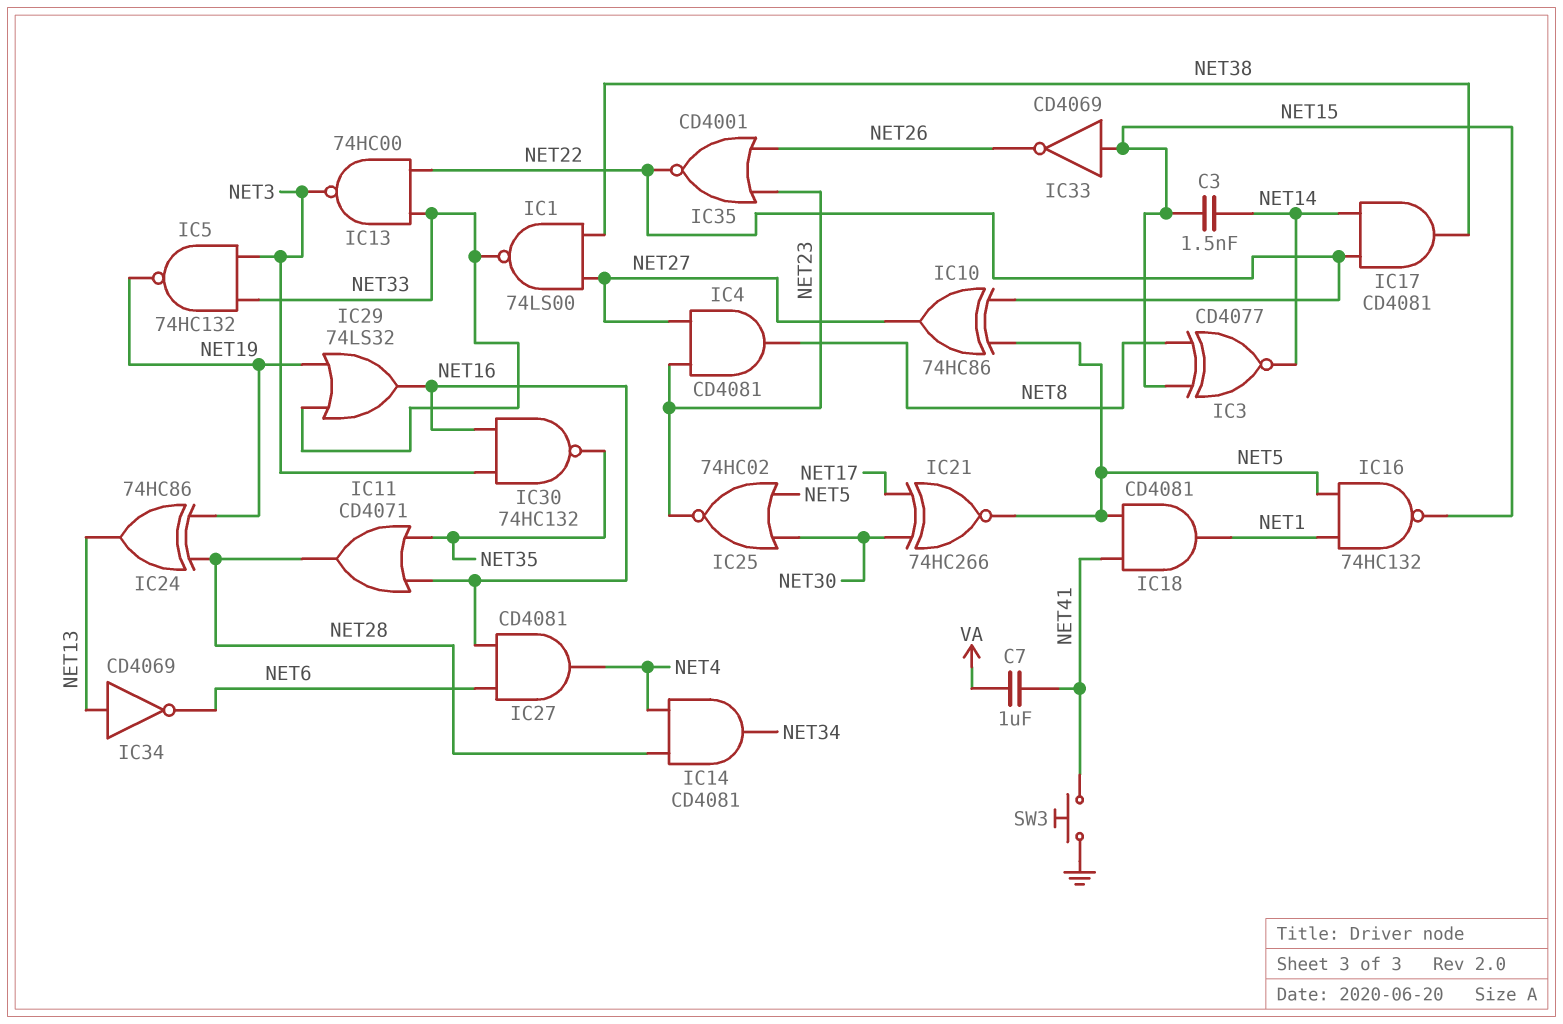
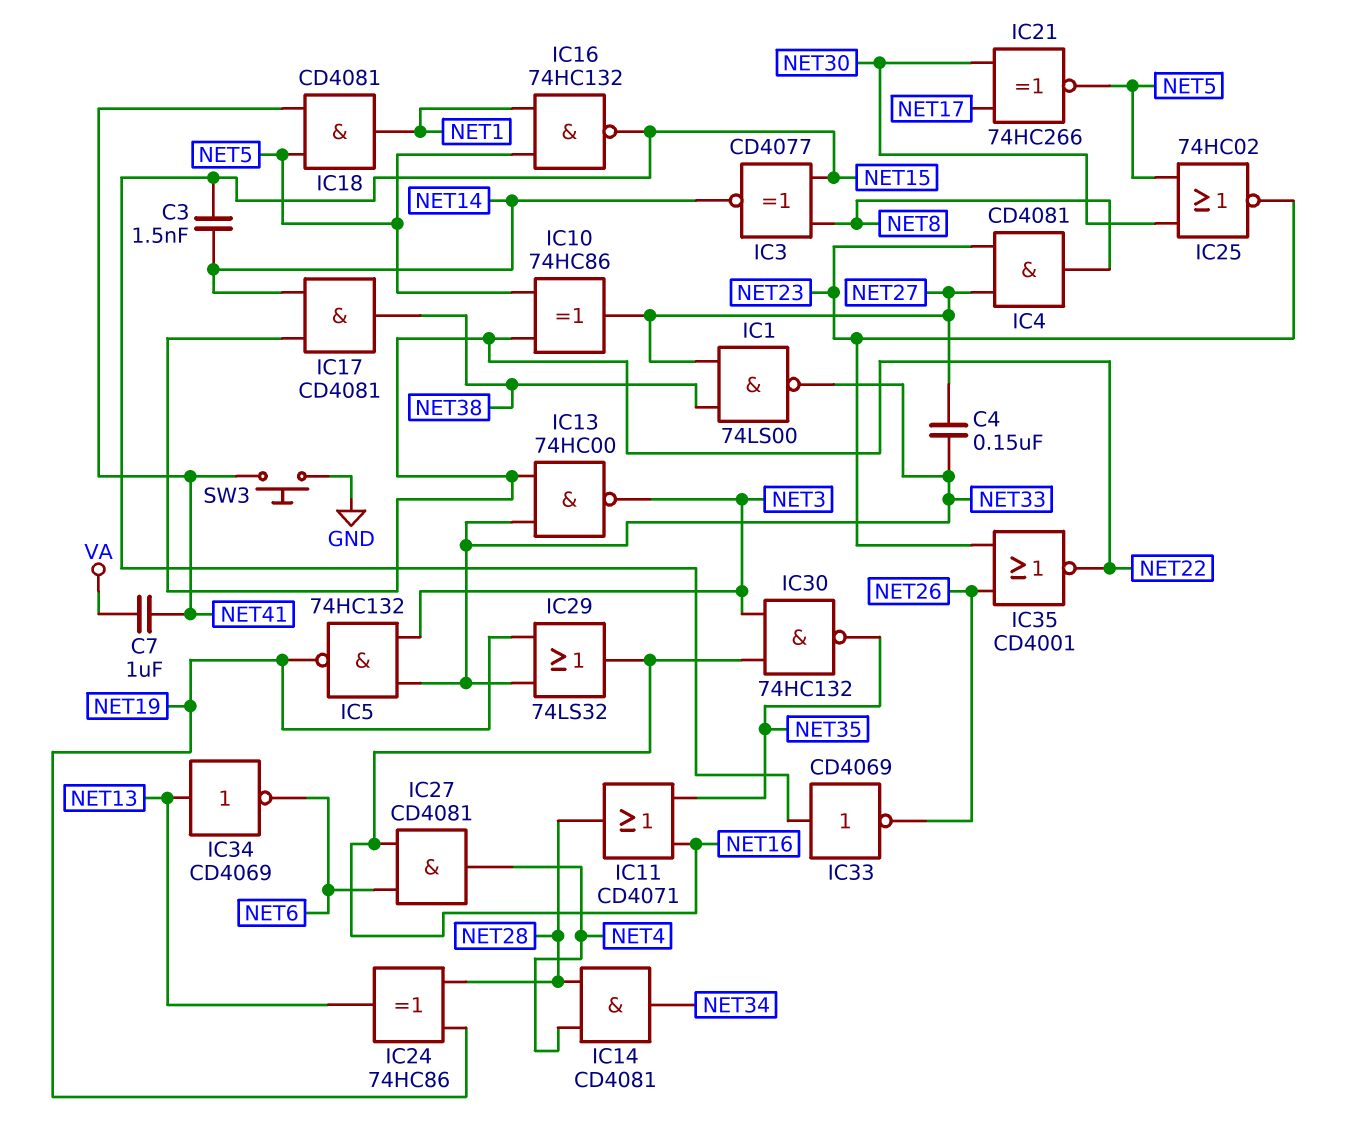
C4: none -> 150nF (NET27, NET33)

